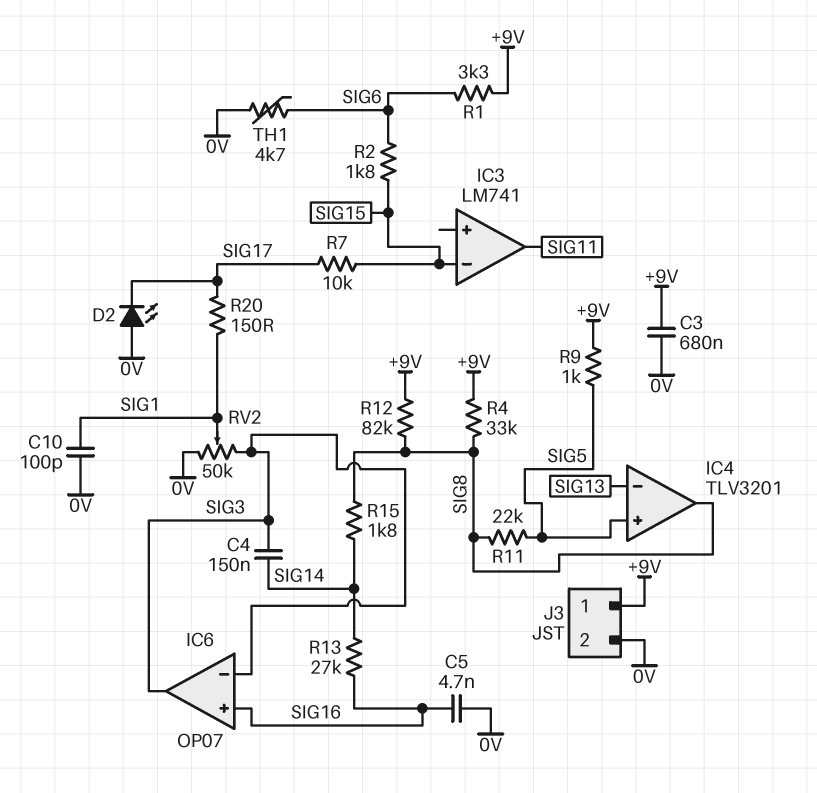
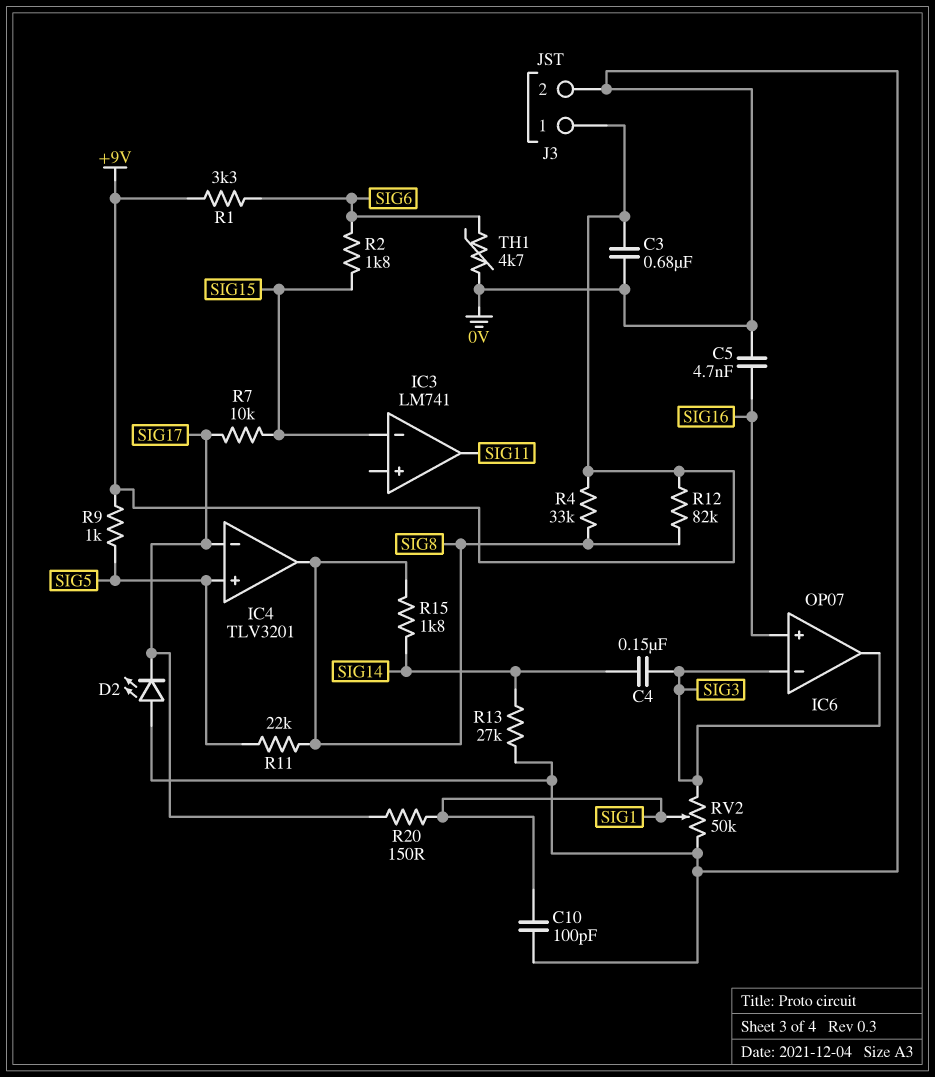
IC4 pin in-: SIG13 -> SIG17
R13: 27k (SIG14, SIG16) -> 27k (0V, SIG14)

